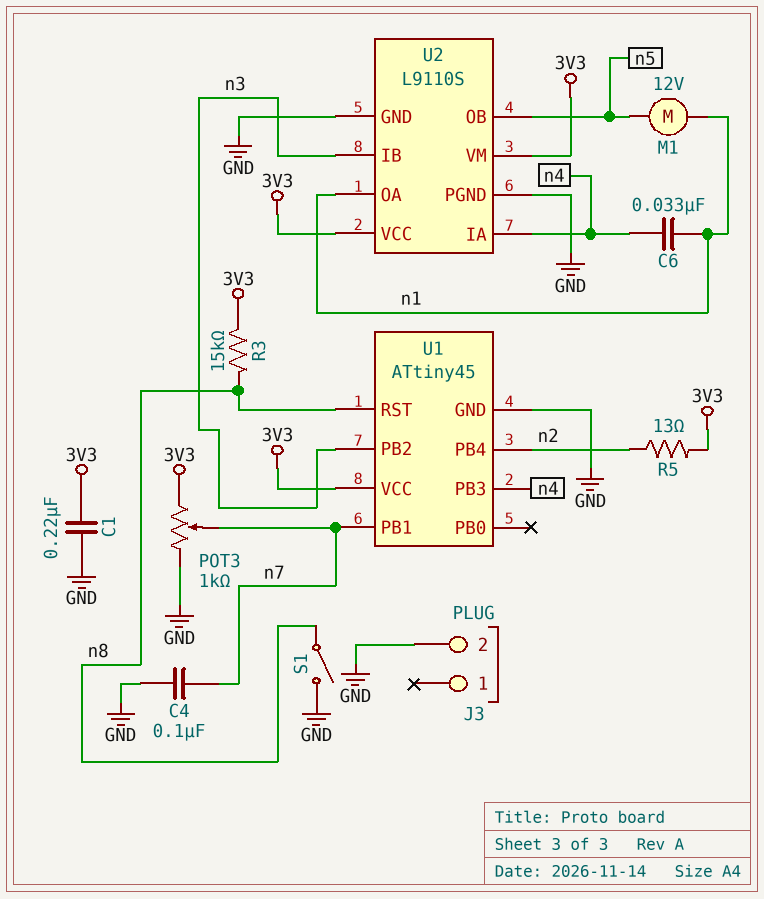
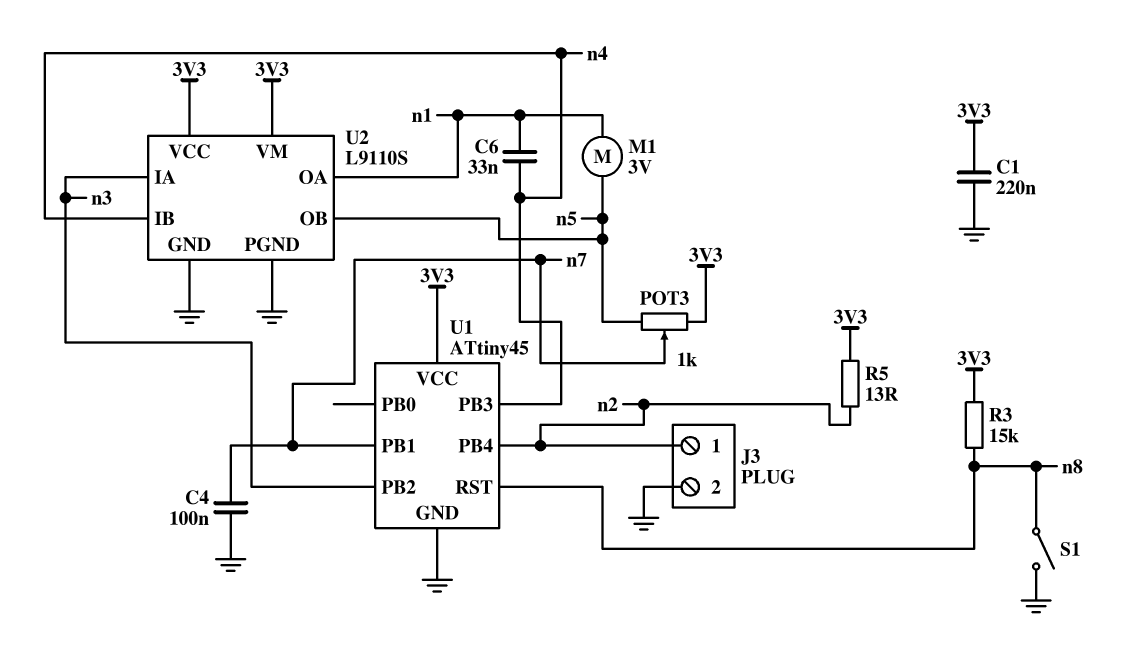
J3 pin 1: none -> n2
M1: motor 12V (n1, n5) -> motor 3V (n1, n5)
POT3: 1k (3V3, GND, wiper n7) -> 1k (3V3, n5, wiper n7)
U2 pin IA: n4 -> n3
U2 pin IB: n3 -> n4

